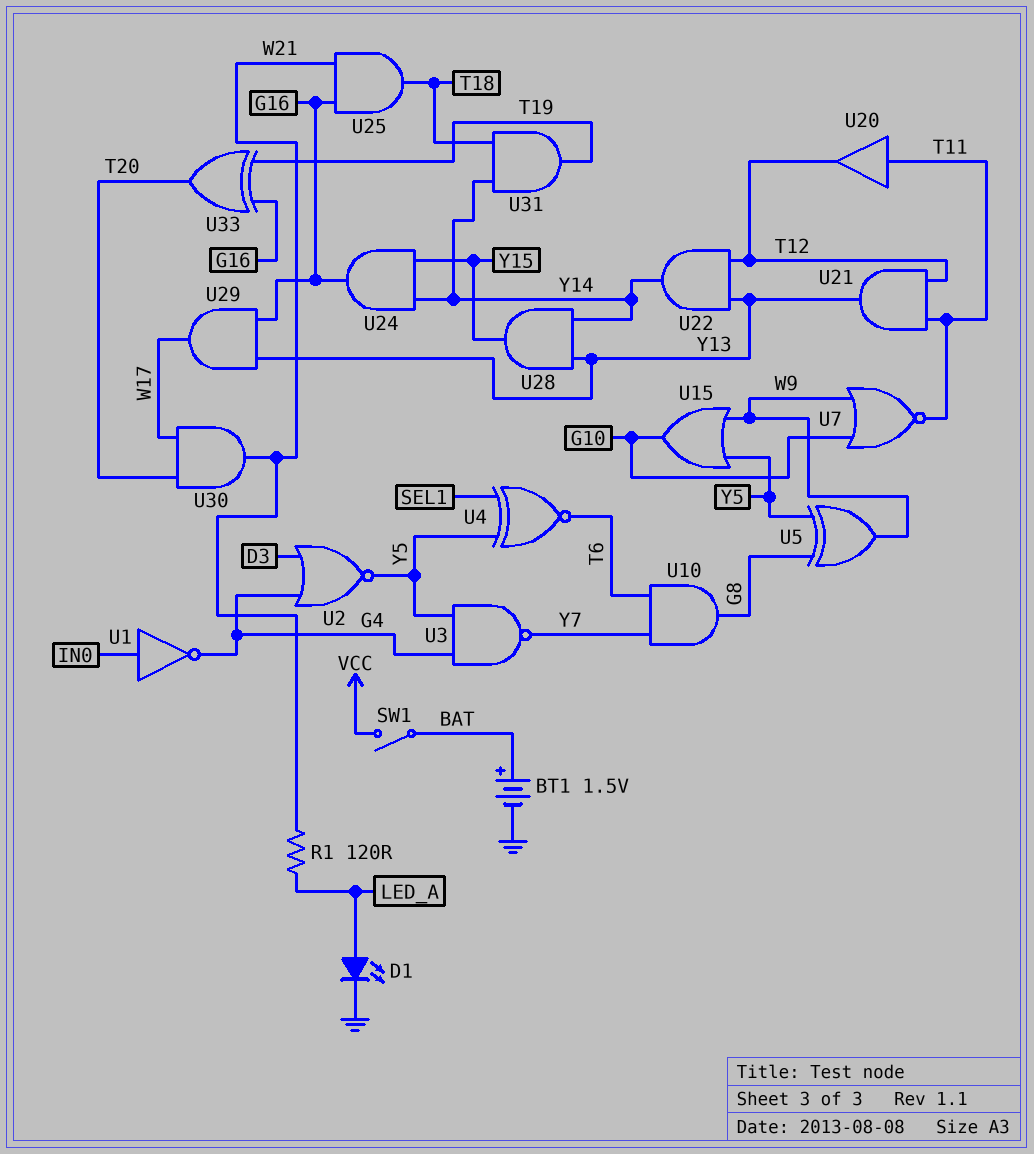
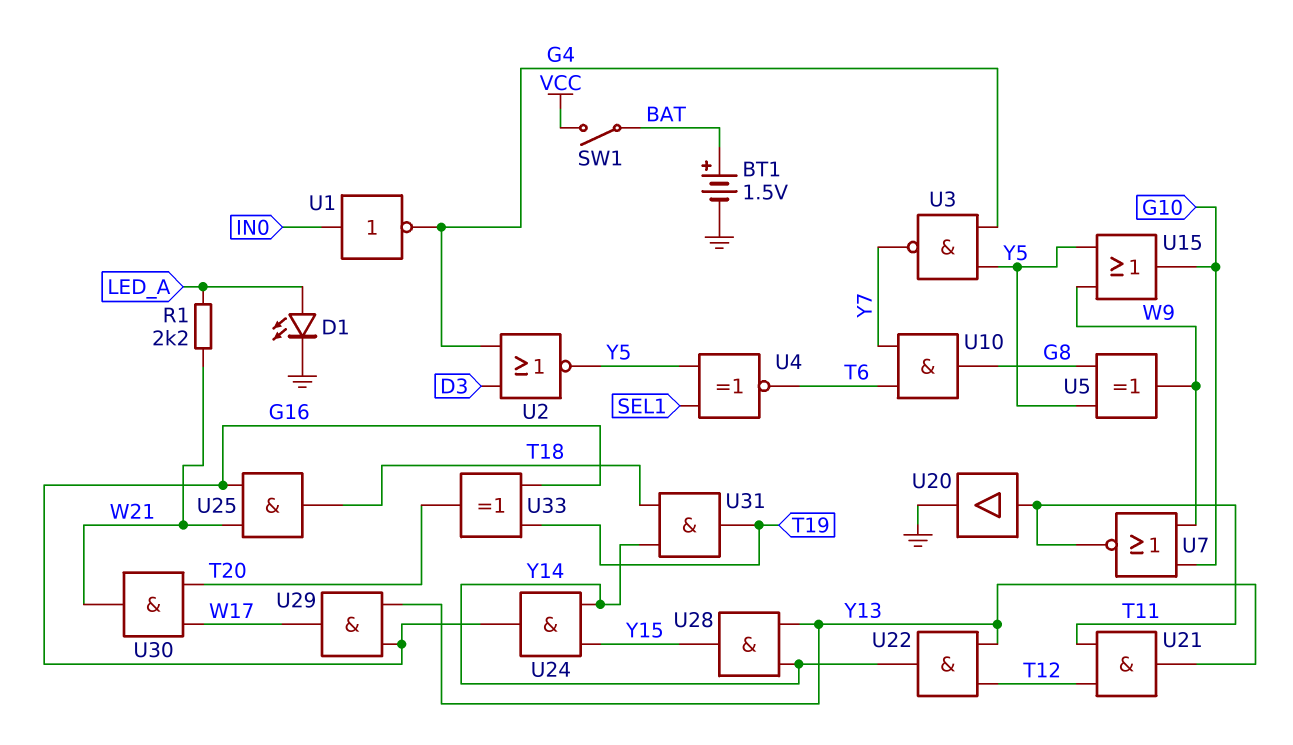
R1: 120 (LED_A, W21) -> 2.2k (LED_A, W21)
U20: buffer (in T11, out T12) -> buffer (in T11, out GND)

